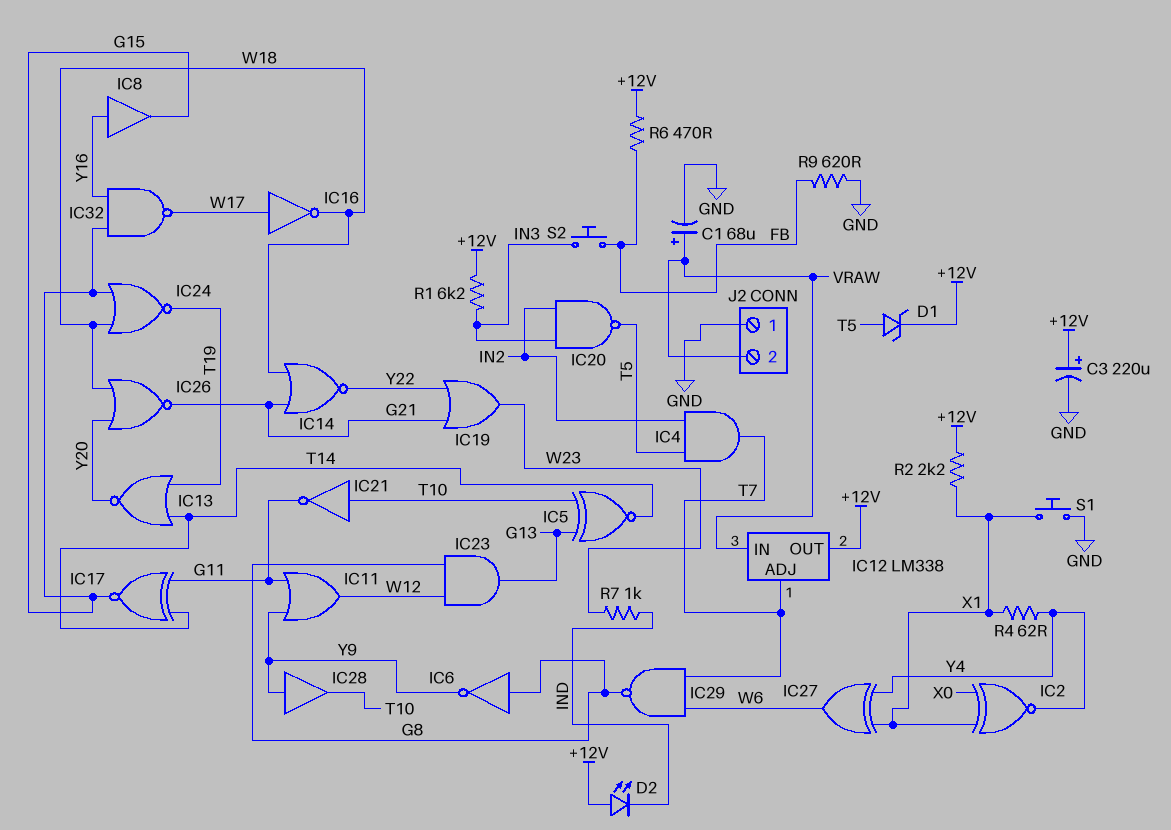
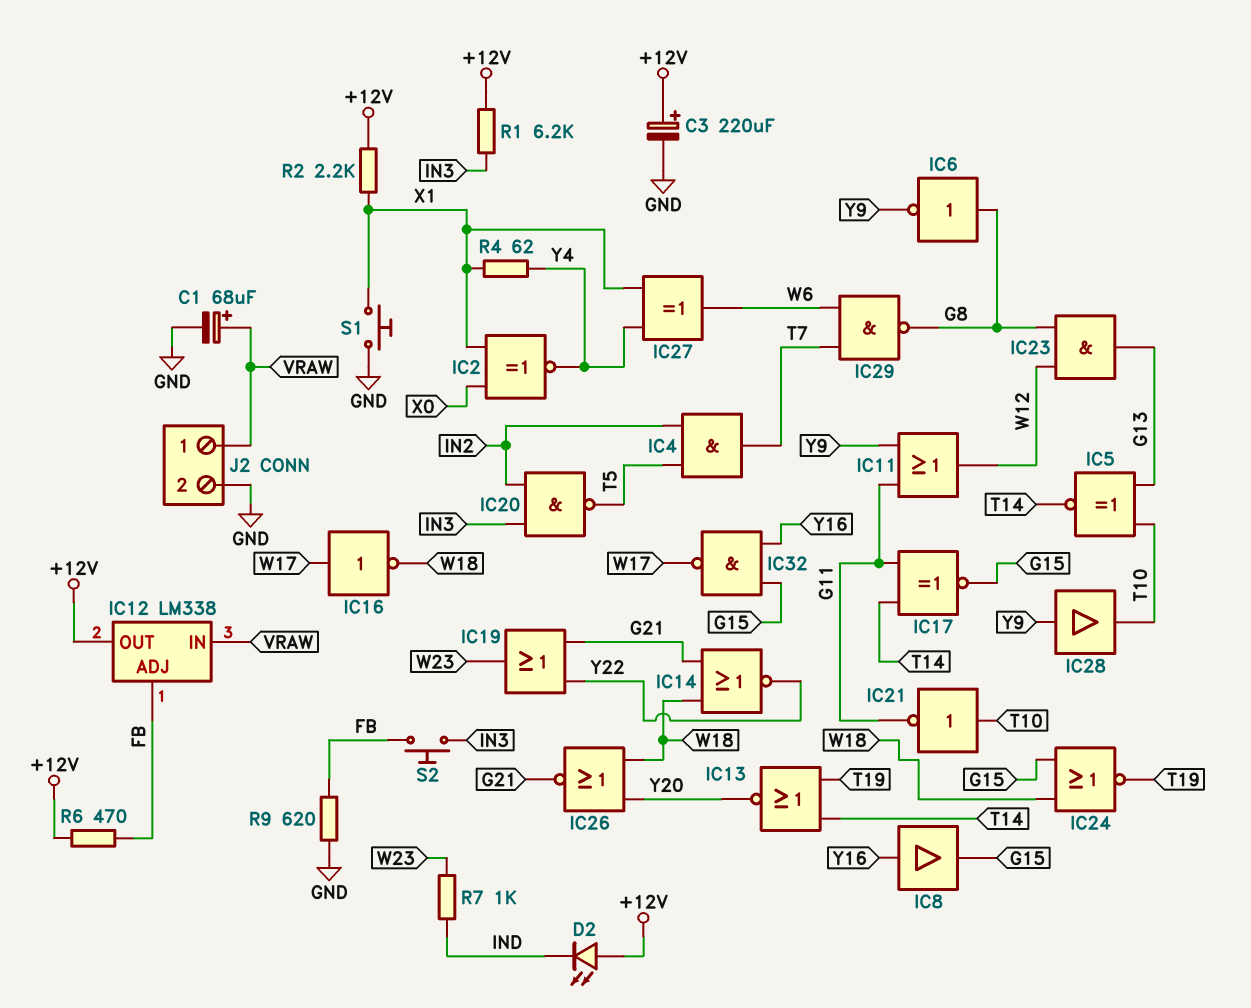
D1: zener (A T5, K +12V) -> none
IC12 pin ADJ: T7 -> FB
J2 pin 1: GND -> VRAW
J2 pin 2: VRAW -> GND

